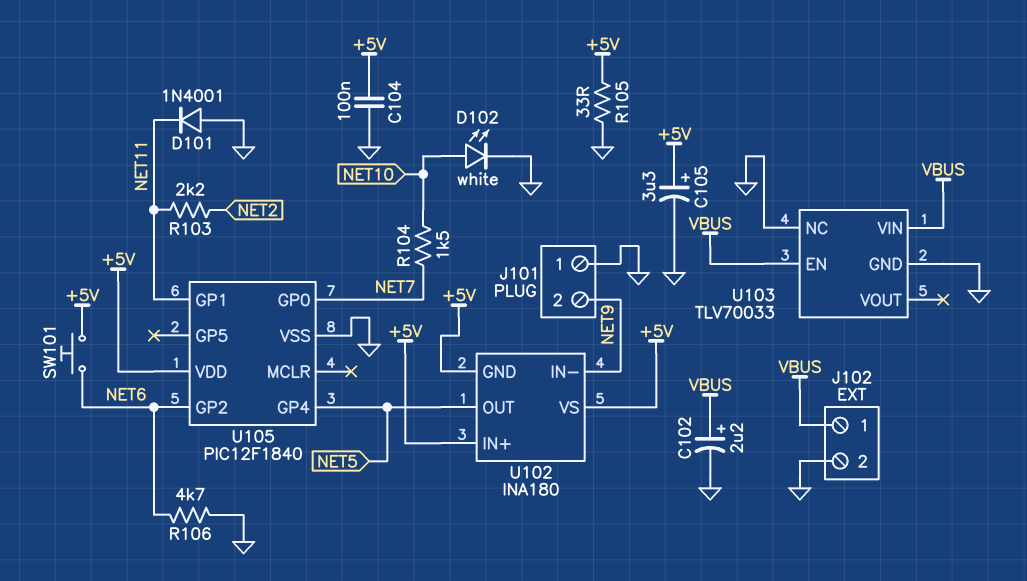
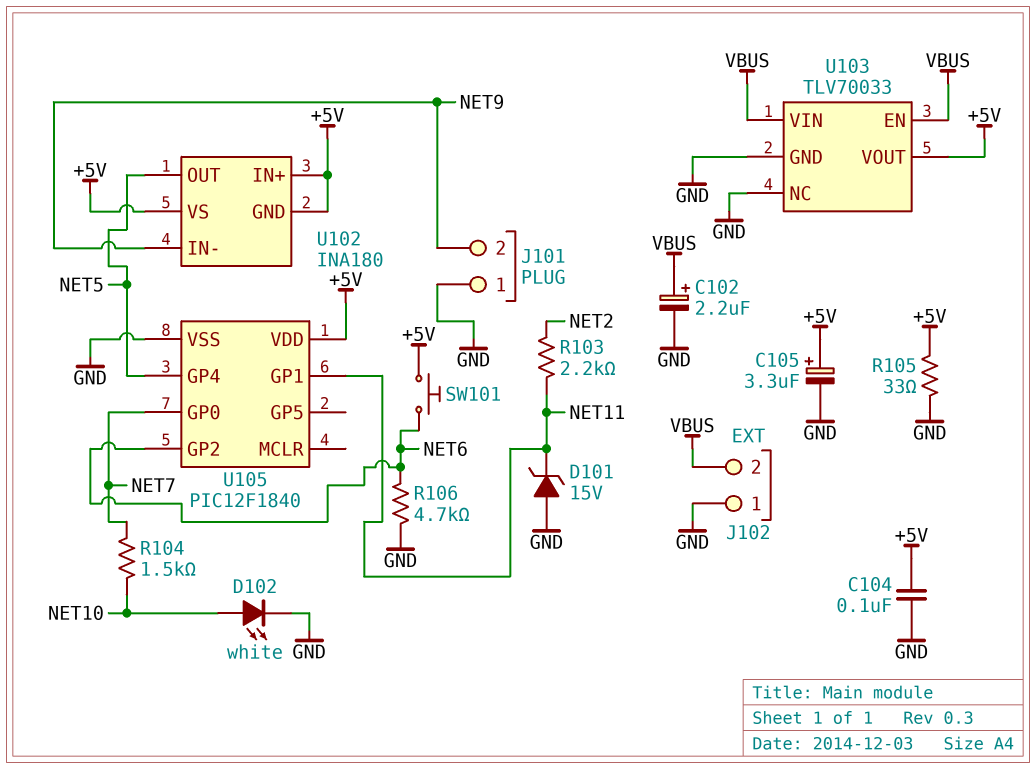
D101: diode 1N4001 (A GND, K NET11) -> zener 15V (A GND, K NET11)
J102 pin 1: VBUS -> GND
J102 pin 2: GND -> VBUS
U103 pin VOUT: none -> +5V

